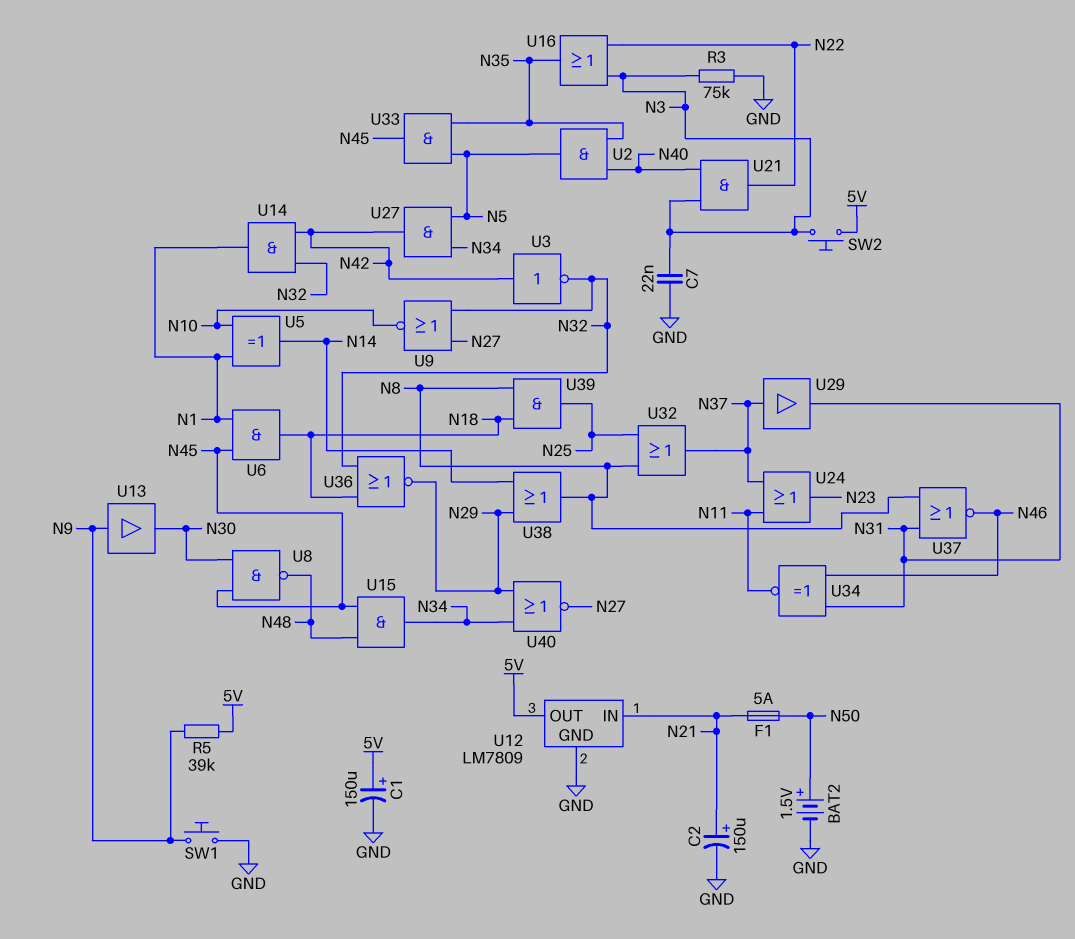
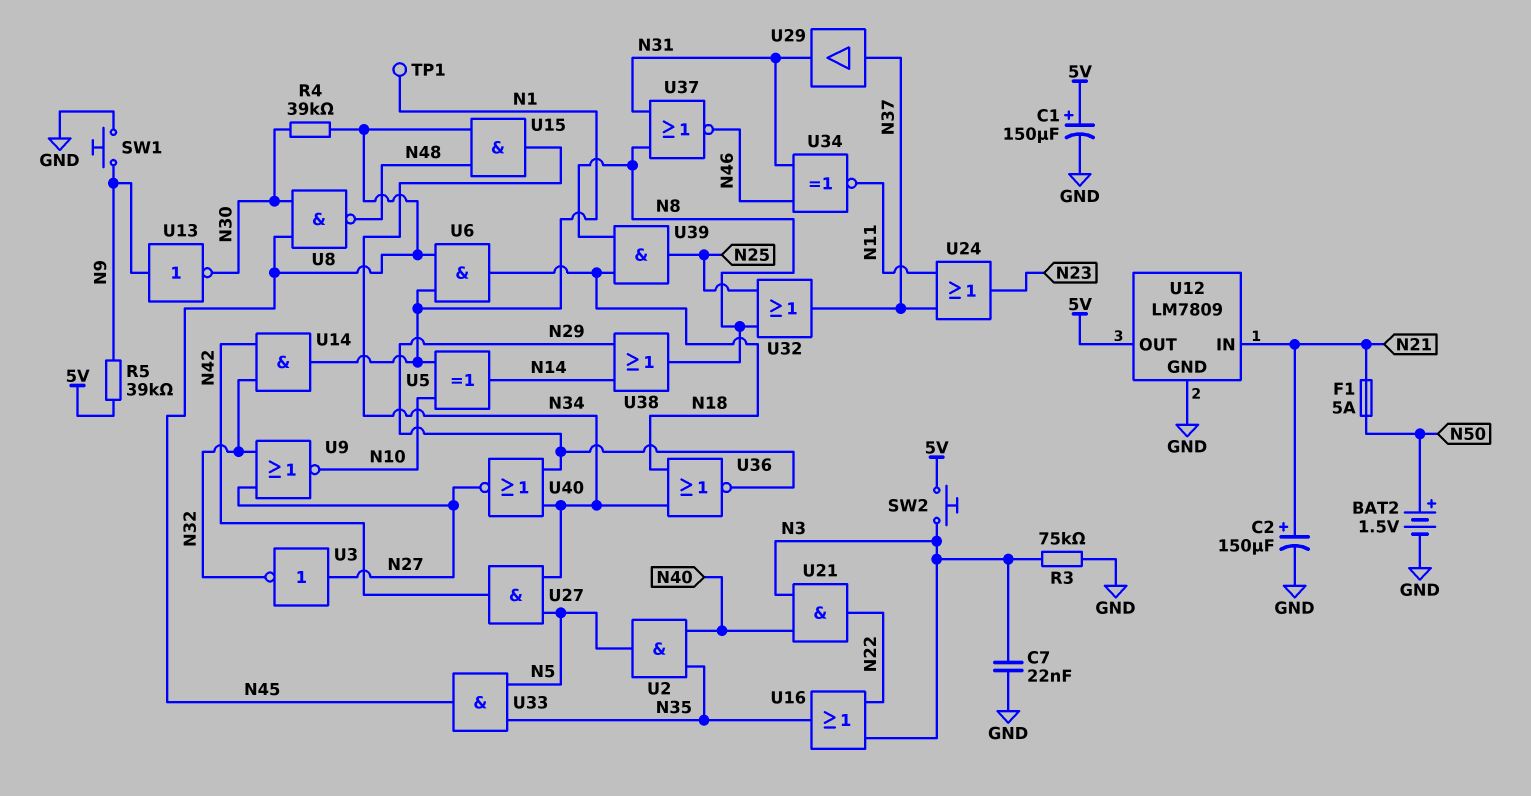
R4: none -> 39k (N30, N45)
TP1: none -> test point (N1)
U3: NOT (in N42, out N32) -> NOT (in N27, out N32)
U13: buffer (in N9, out N30) -> NOT (in N9, out N30)
U36: NOR (in N18, in N32, out N29) -> NOR (in N18, in N34, out N29)

